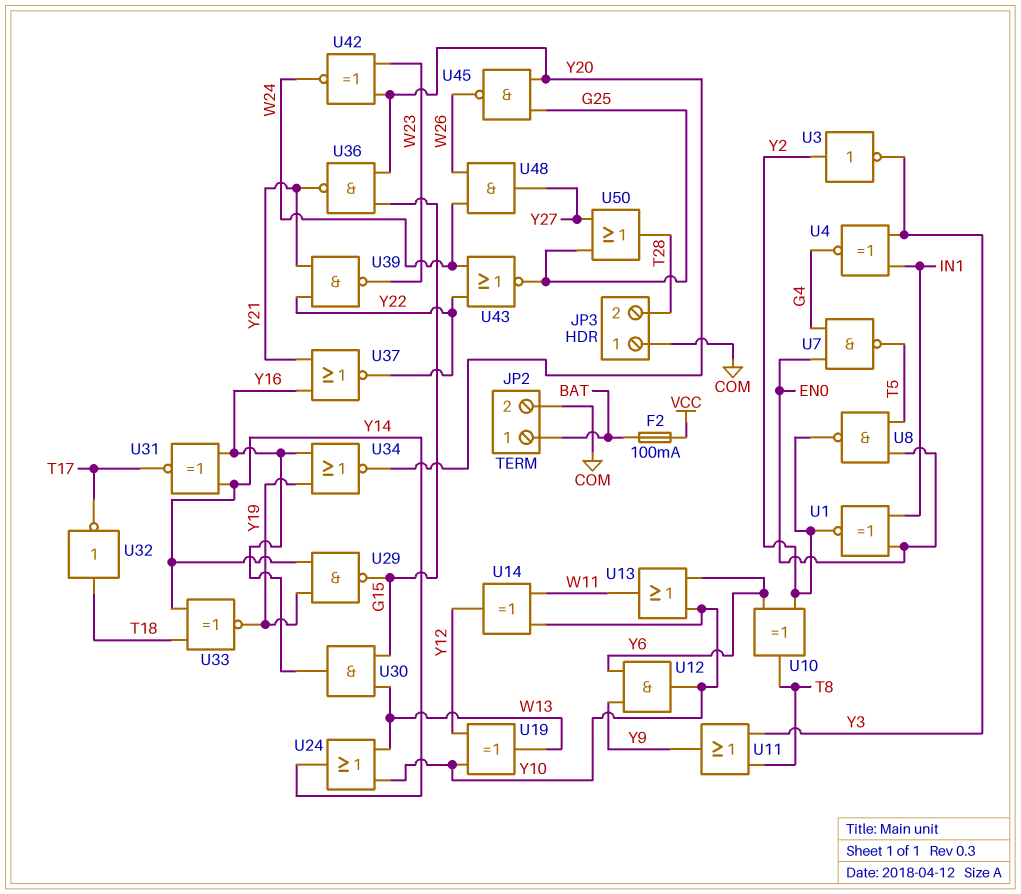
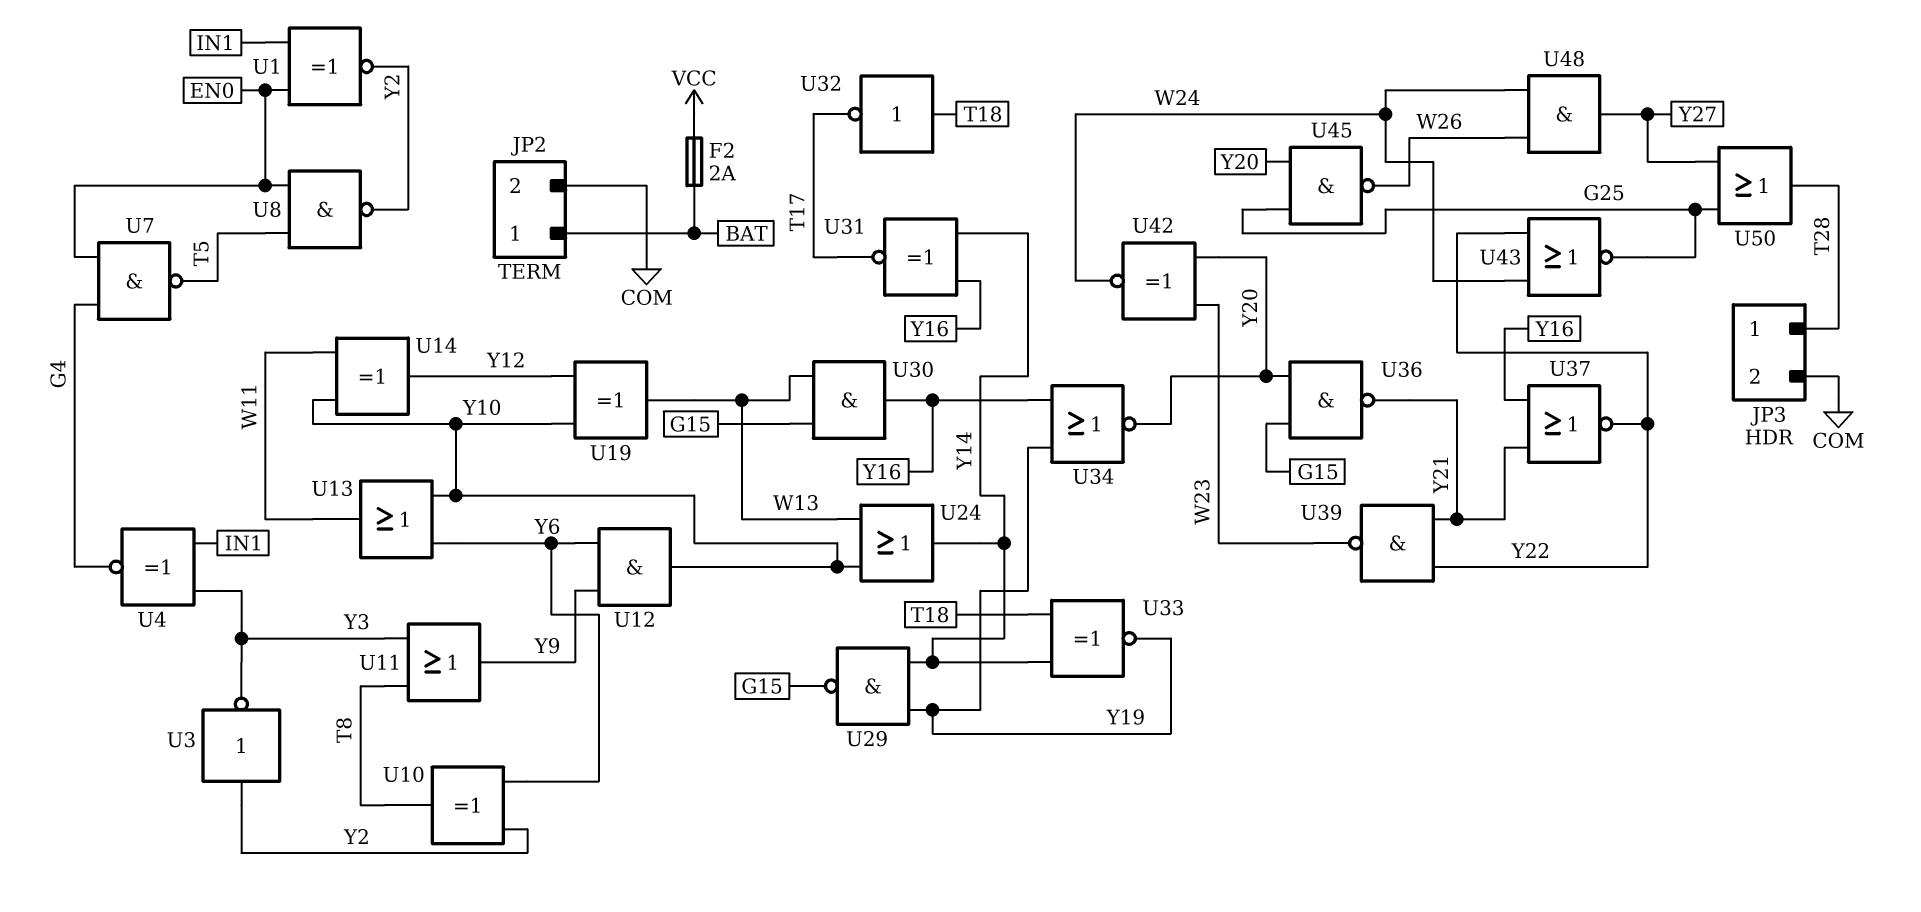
F2: 100mA (BAT, VCC) -> 2A (BAT, VCC)
JP3 pin 1: COM -> T28
JP3 pin 2: T28 -> COM

